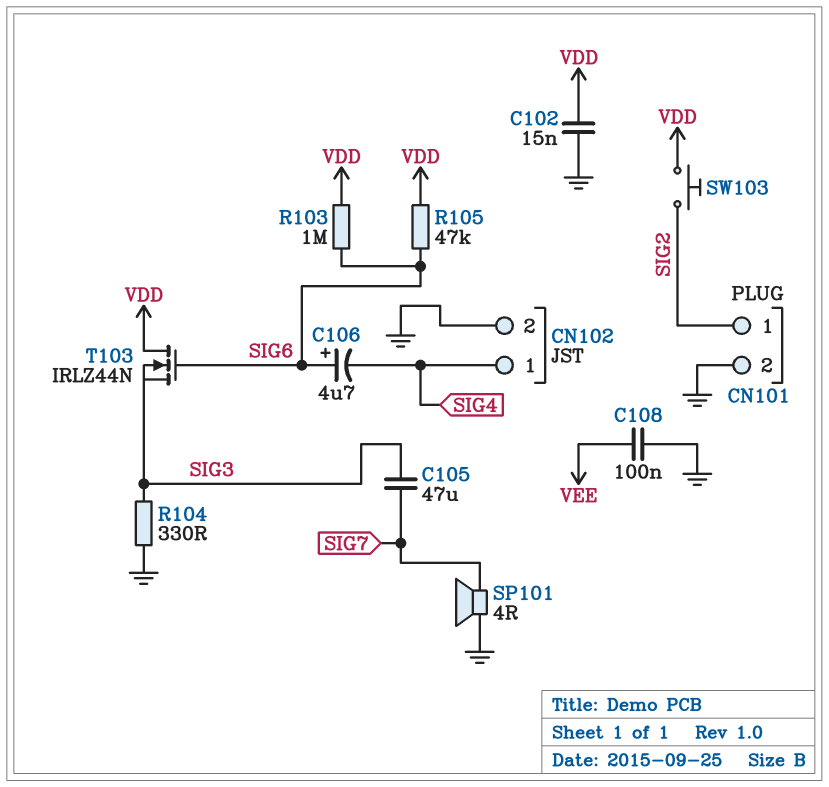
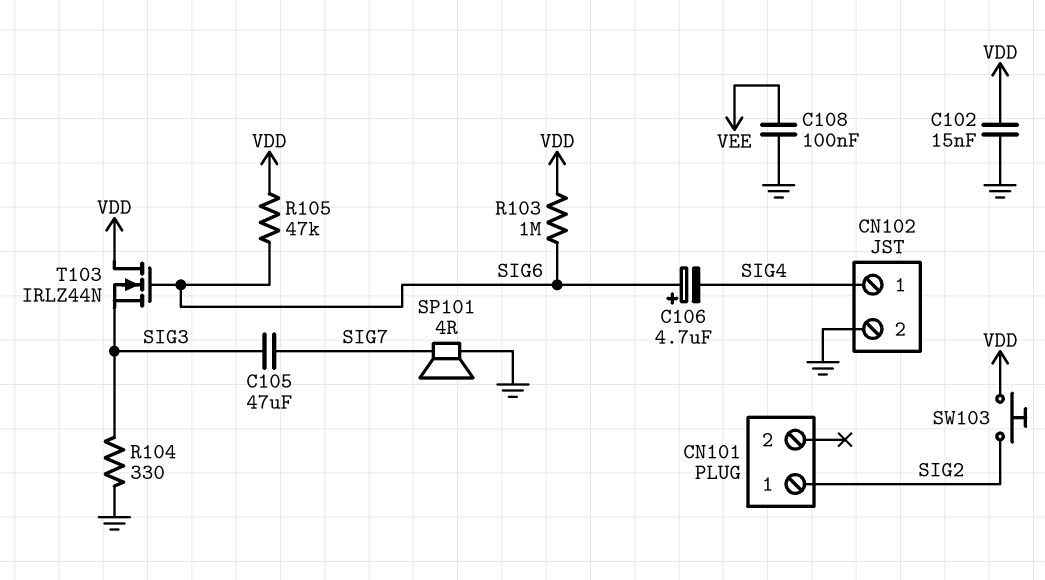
CN101 pin 2: GND -> none

